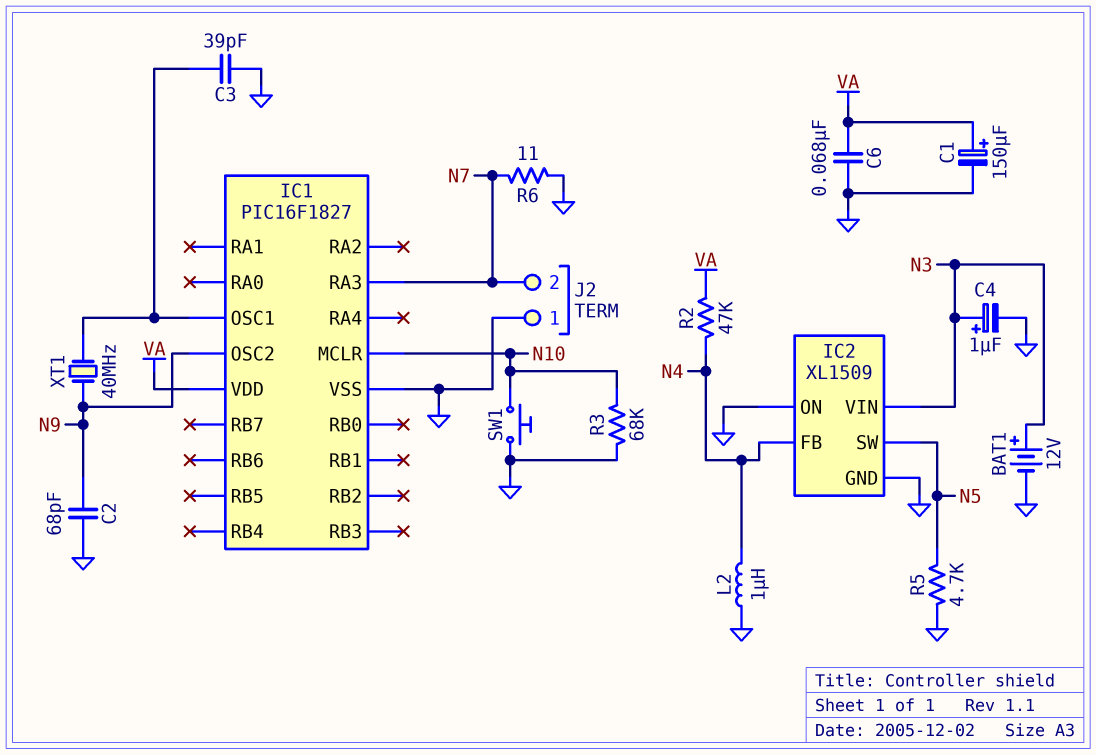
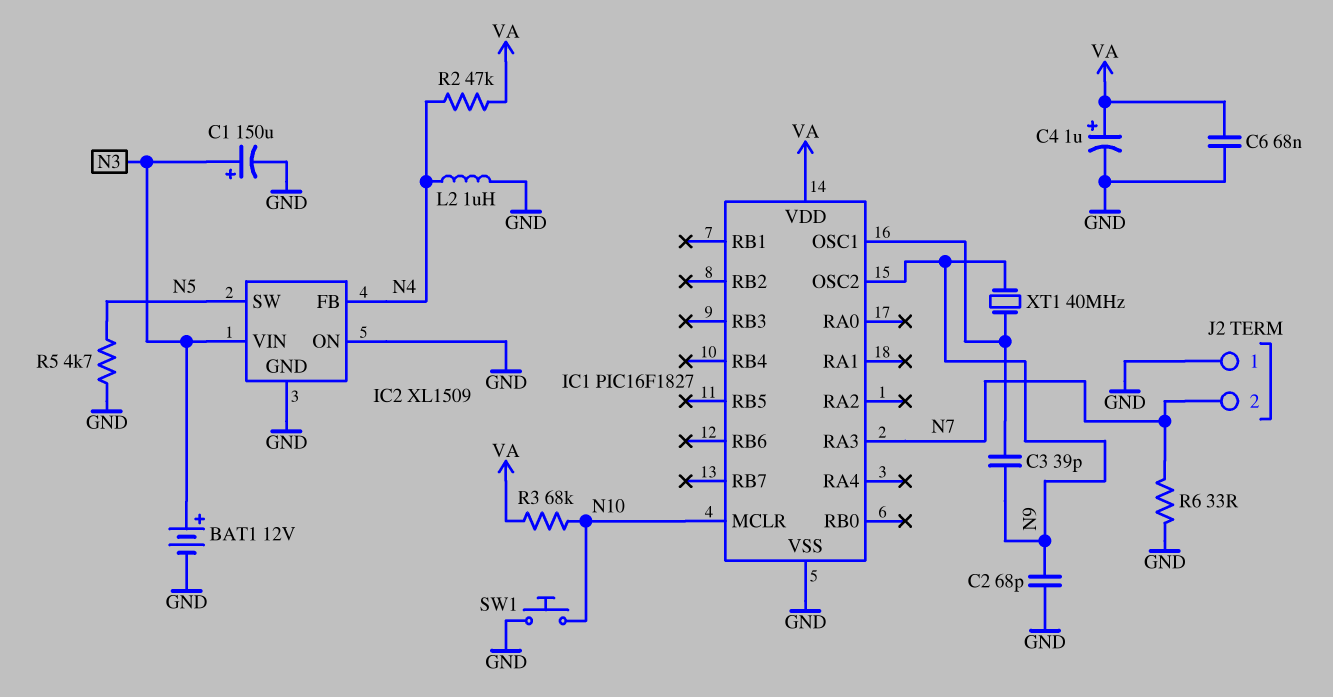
C1: 150uF (plus VA, minus GND) -> 150uF (plus N3, minus GND)
C3: 39pF (GND, IC1/OSC1) -> 39pF (IC1/OSC1, N9)
C4: 1uF (plus N3, minus GND) -> 1uF (plus VA, minus GND)
R3: 68k (GND, N10) -> 68k (N10, VA)
R6: 11 (GND, N7) -> 33 (GND, N7)

